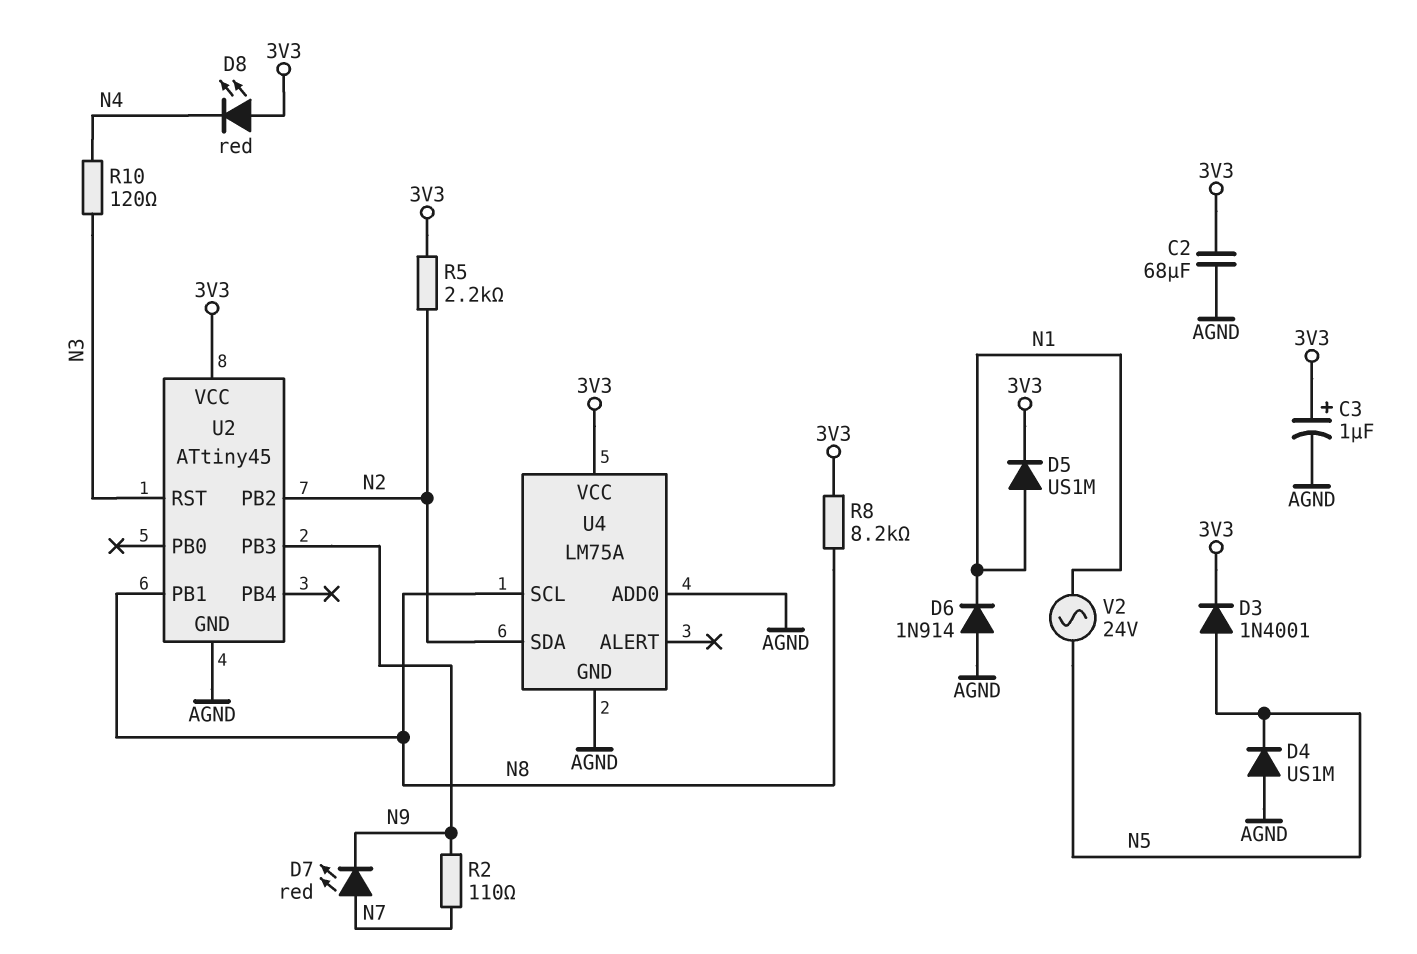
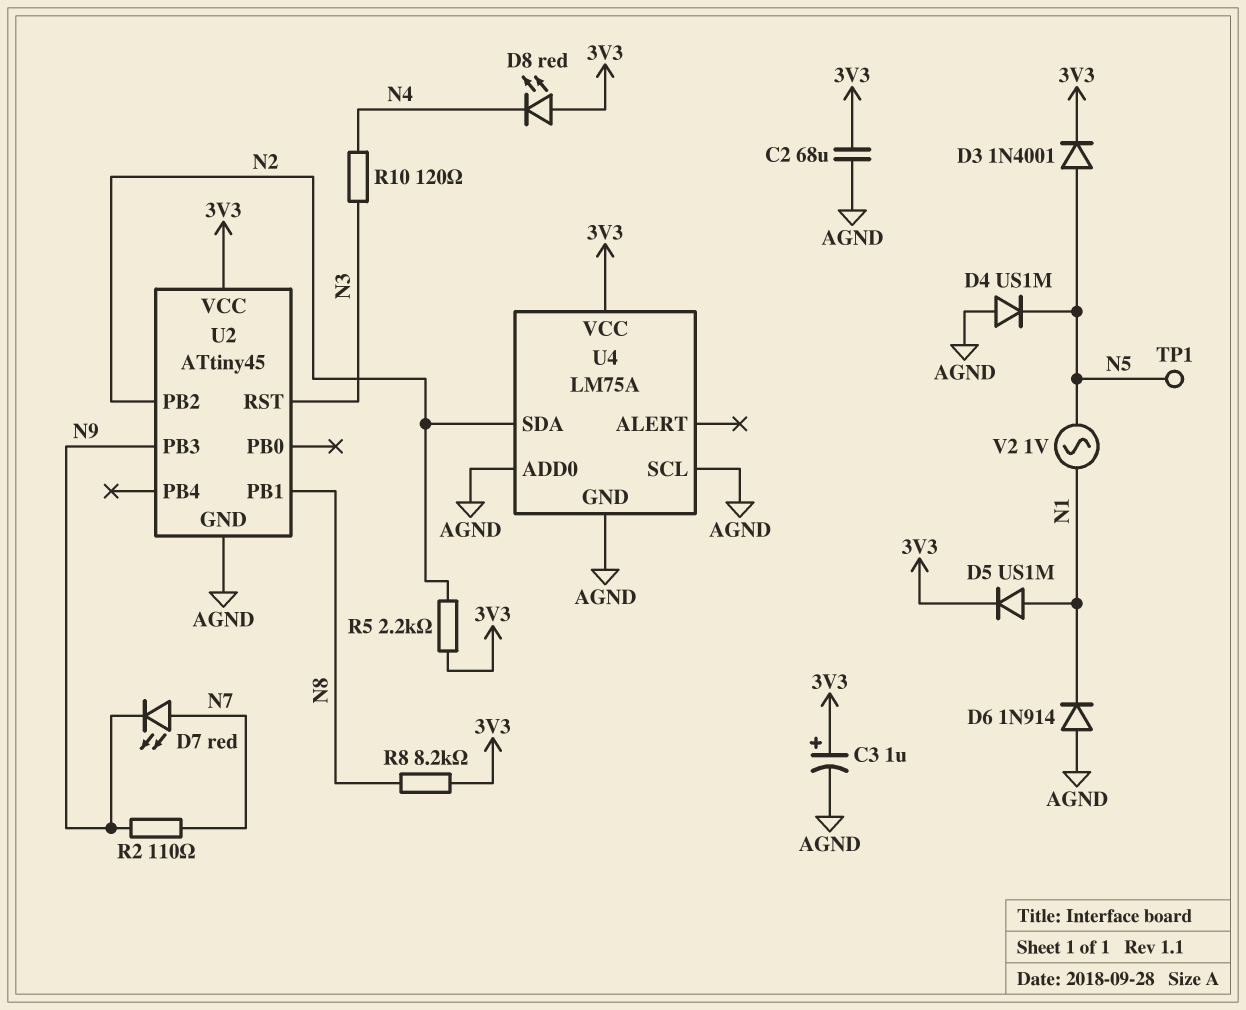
TP1: none -> test point (N5)
U4 pin SCL: N8 -> AGND
V2: AC 24V (N1, N5) -> AC 1V (N1, N5)

